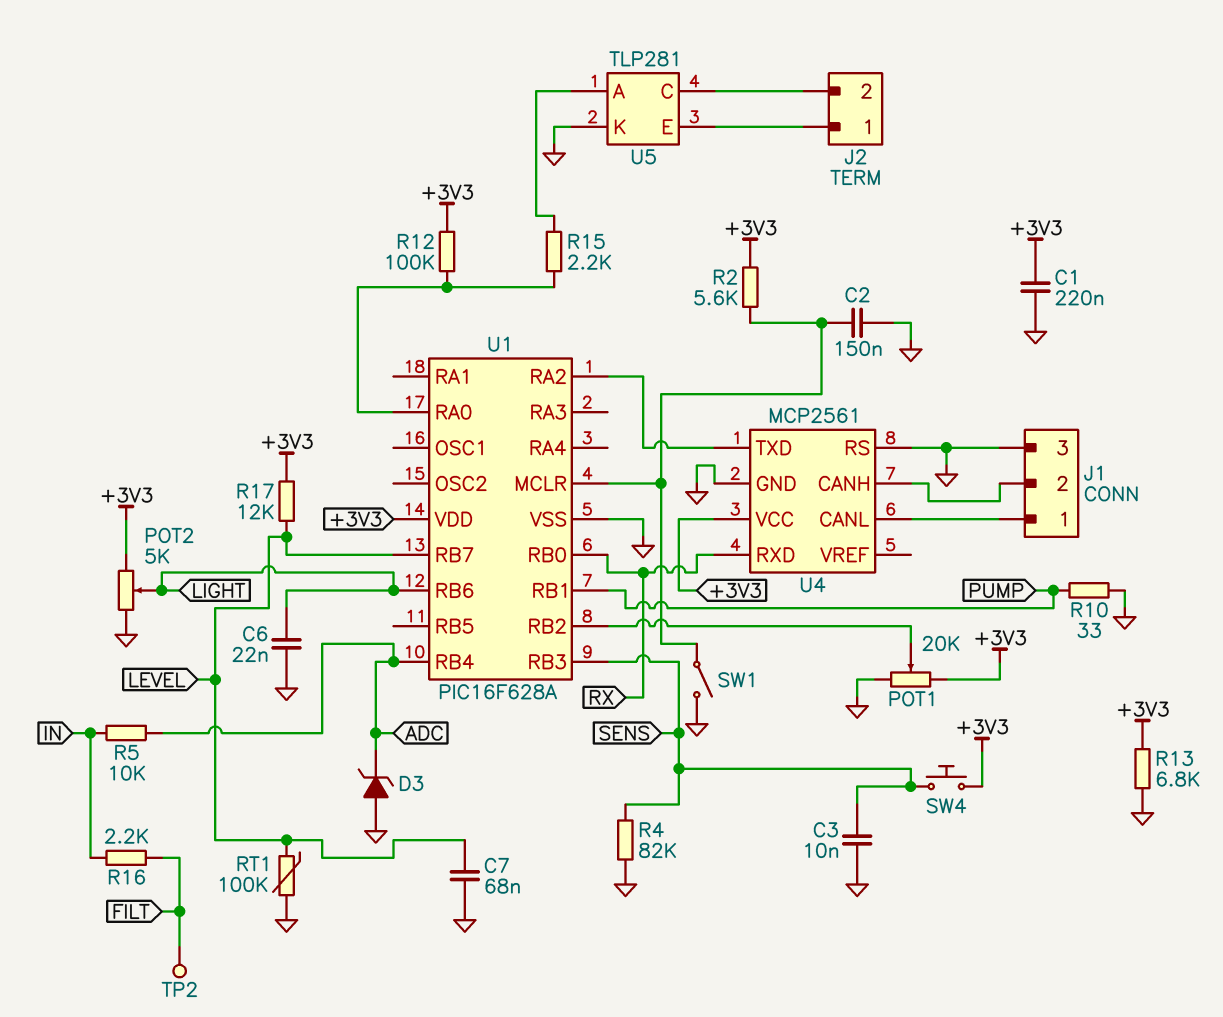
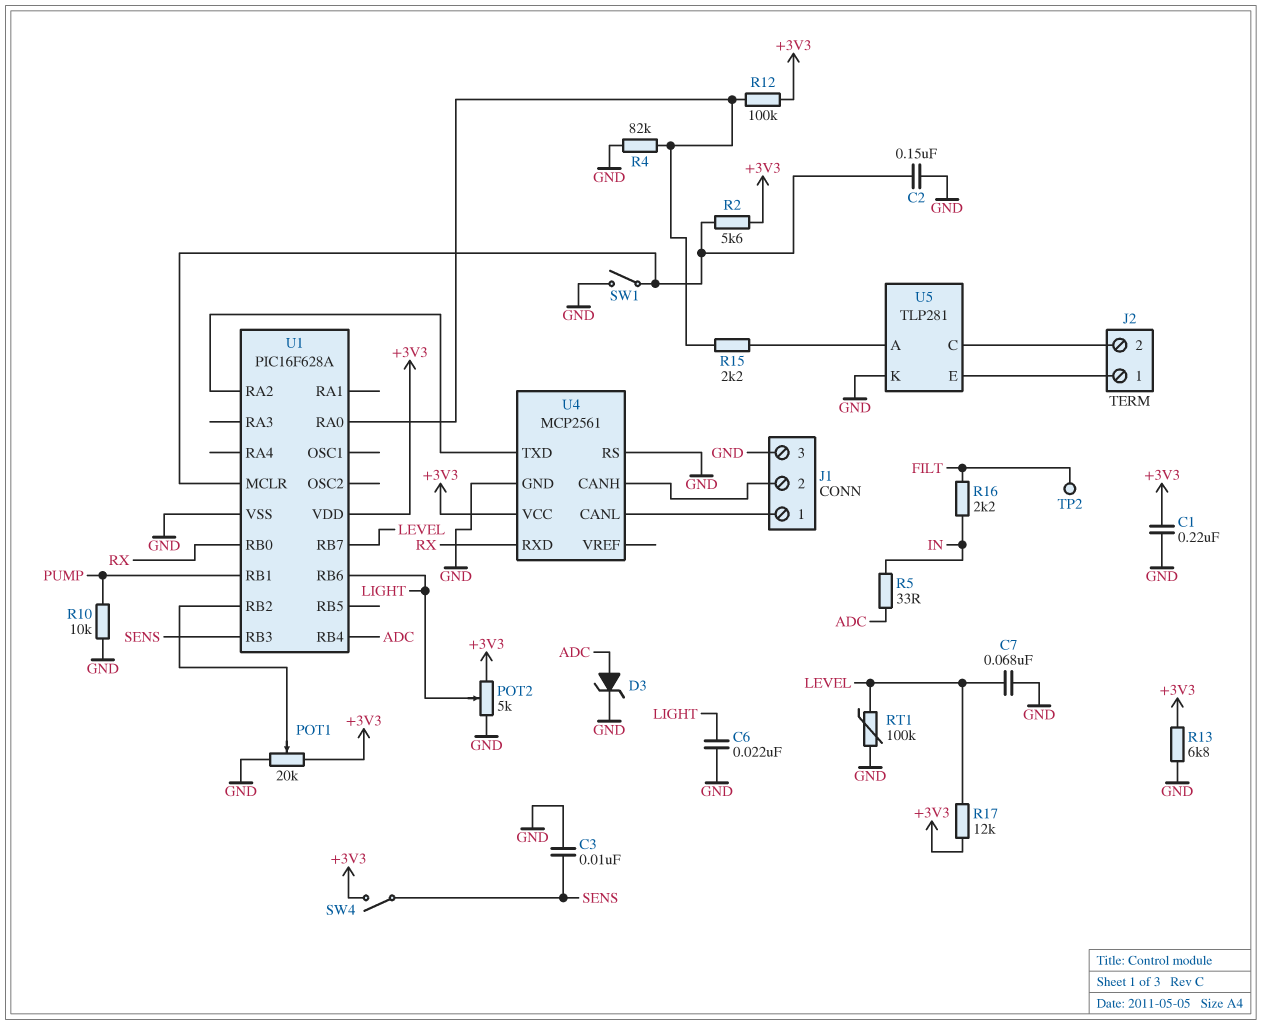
D3: zener (A GND, K ADC) -> zener (A ADC, K GND)
R4: 82k (GND, SENS) -> 82k (GND, U1/RA0)
R5: 10k (ADC, IN) -> 33 (ADC, IN)
R10: 33 (GND, PUMP) -> 10k (GND, PUMP)
SW4: button (+3V3, SENS) -> switch (+3V3, SENS)

